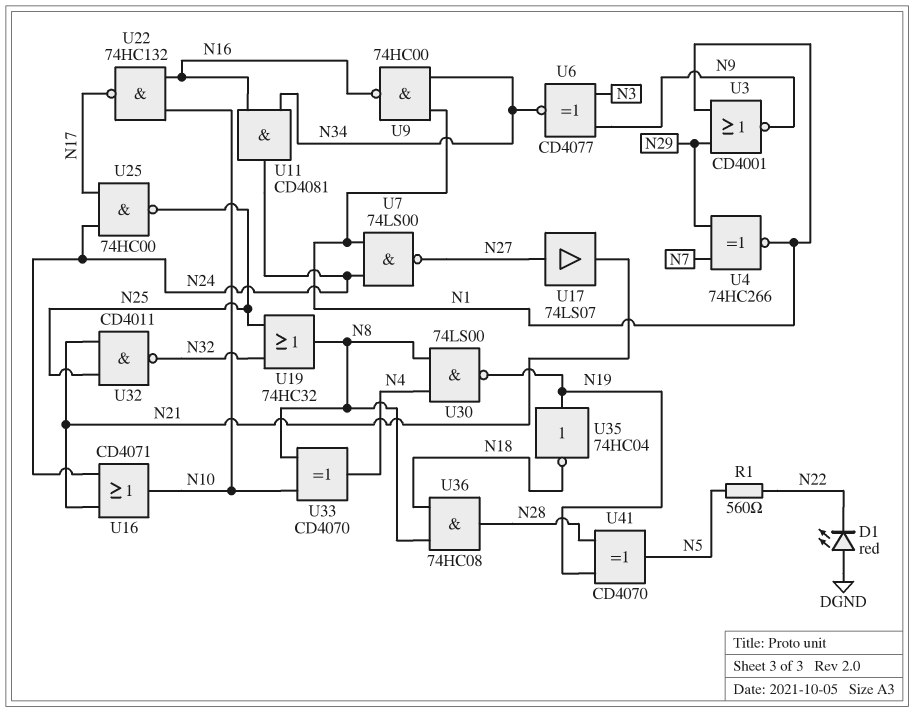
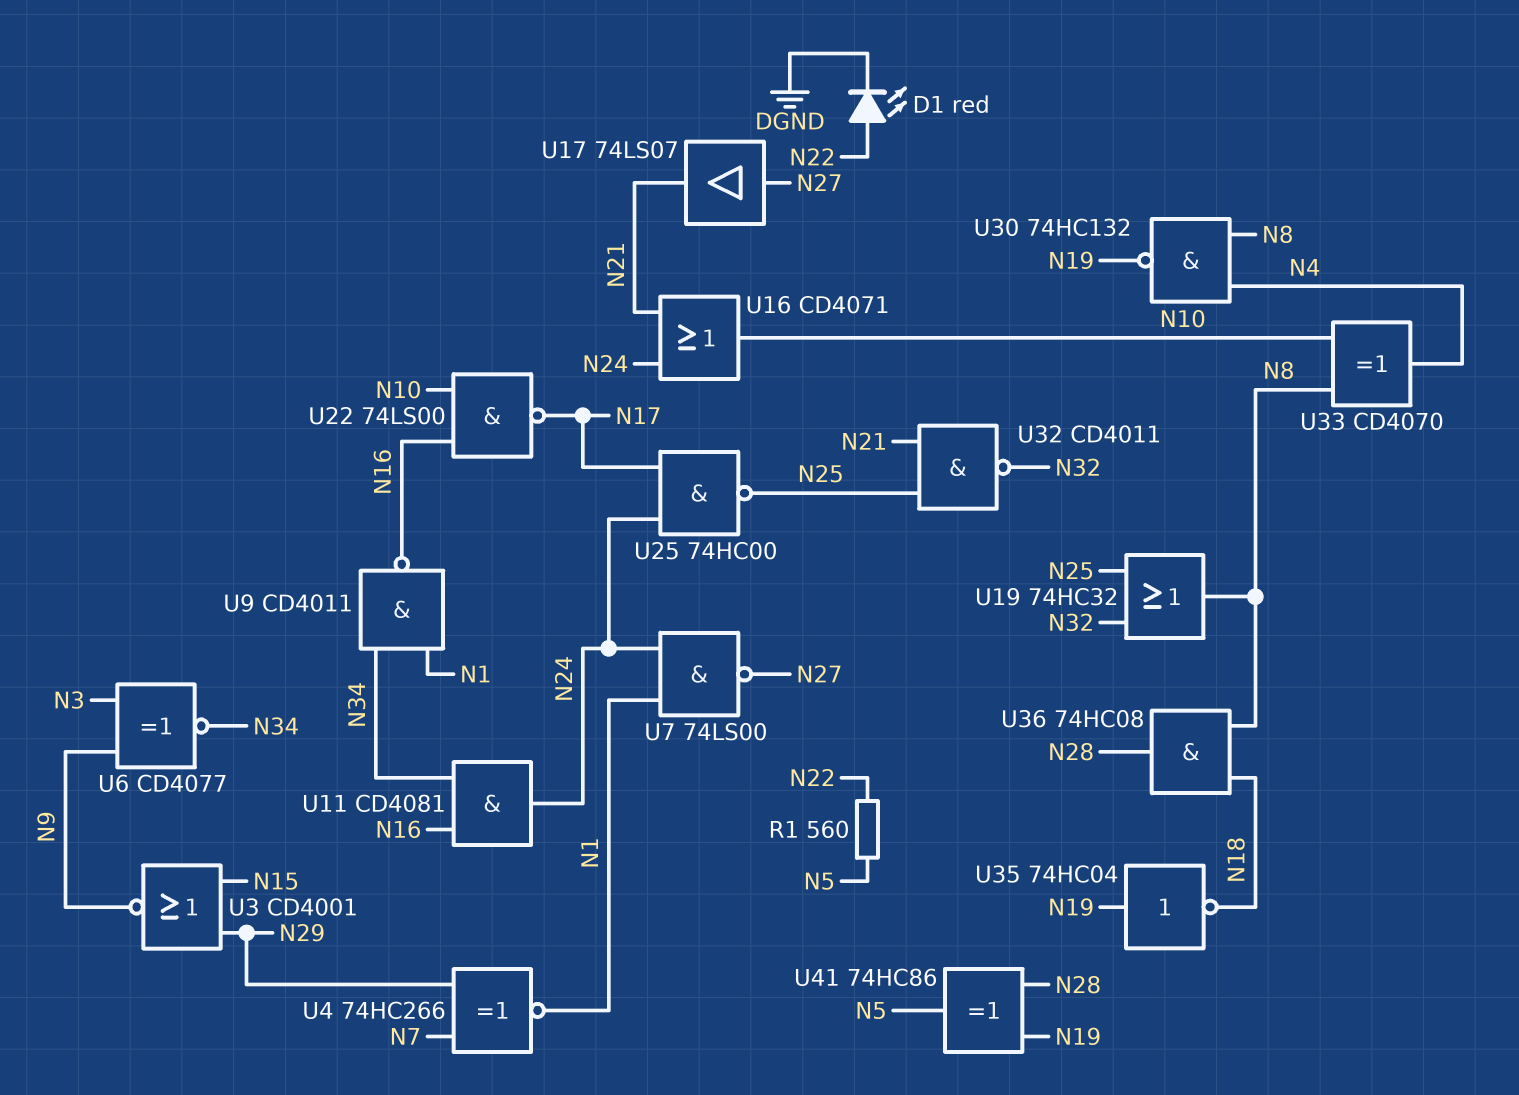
D1: LED red (A DGND, K N22) -> LED red (A N22, K DGND)
U3: NOR CD4001 (in N1, in N29, out N9) -> NOR CD4001 (in N15, in N29, out N9)
U9: NAND 74HC00 (in N1, in N34, out N16) -> NAND CD4011 (in N1, in N34, out N16)
U22: NAND 74HC132 (in N10, in N16, out N17) -> NAND 74LS00 (in N10, in N16, out N17)
U30: NAND 74LS00 (in N4, in N8, out N19) -> NAND 74HC132 (in N4, in N8, out N19)
U41: XOR CD4070 (in N19, in N28, out N5) -> XOR 74HC86 (in N19, in N28, out N5)

